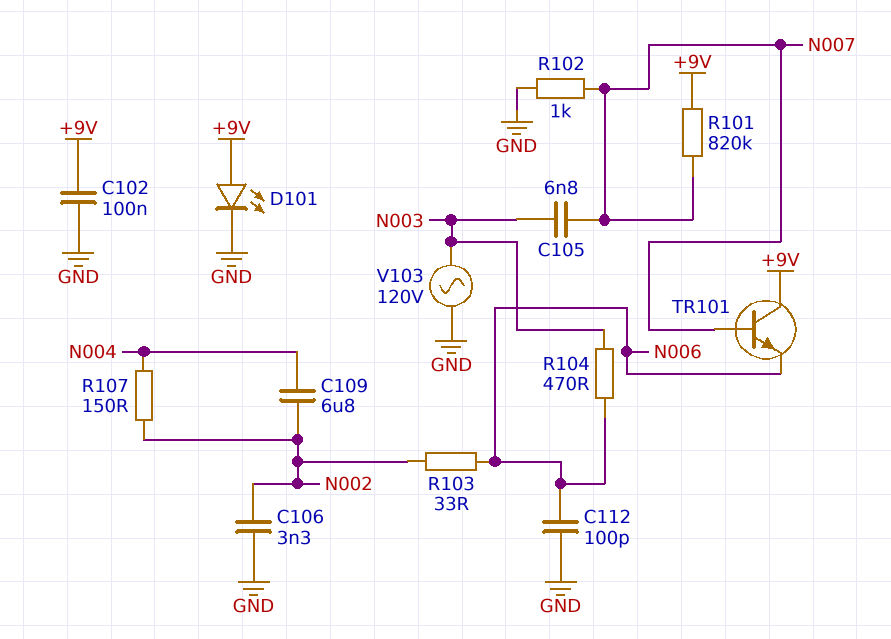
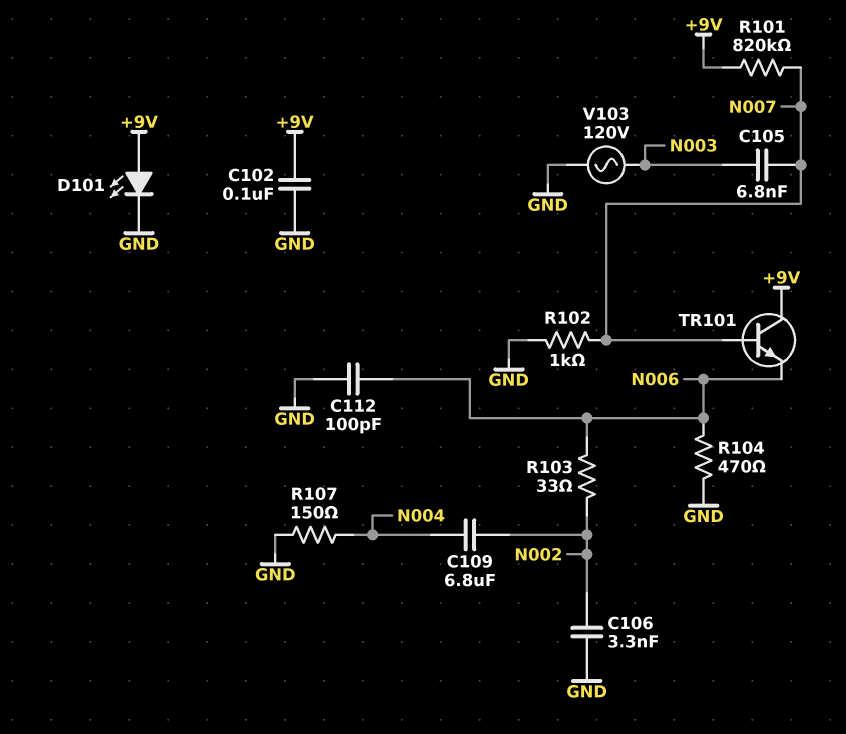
R104: 470 (N003, N006) -> 470 (GND, N006)
R107: 150 (N002, N004) -> 150 (GND, N004)

